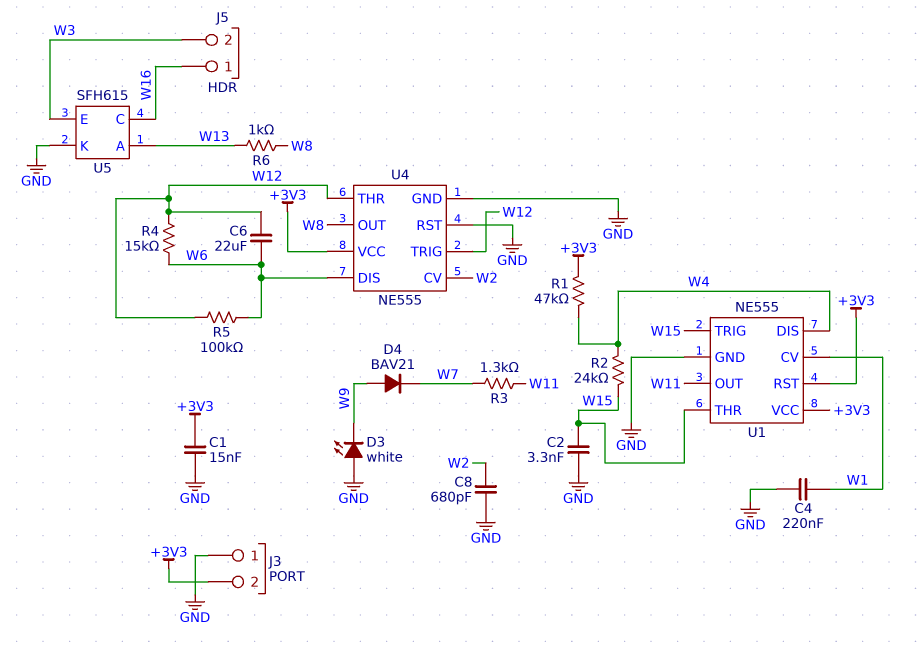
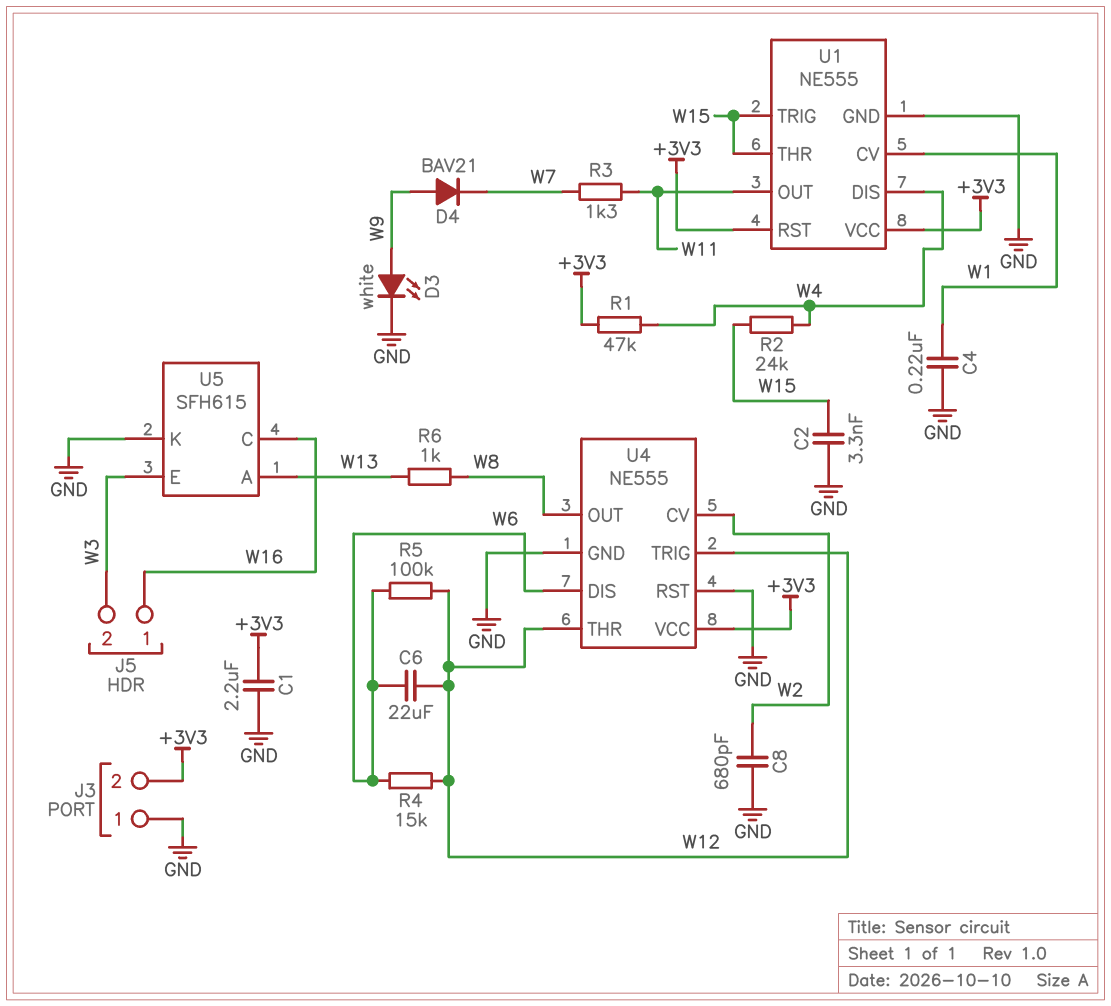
C1: 15nF (+3V3, GND) -> 2.2uF (+3V3, GND)
D3: LED white (A GND, K W9) -> LED white (A W9, K GND)

